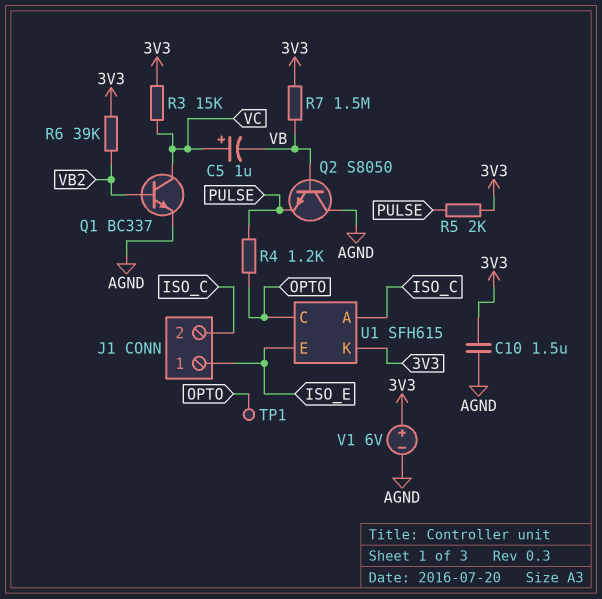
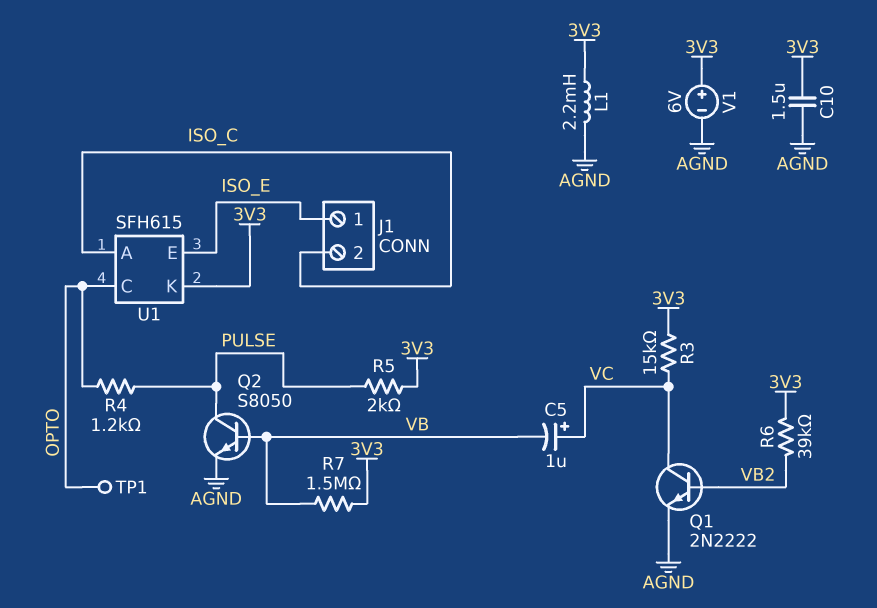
L1: none -> 2.2mH (3V3, AGND)
Q1: NPN BC337 (B VB2, C VC, E AGND) -> NPN 2N2222 (B VB2, C VC, E AGND)
Q2: NPN S8050 (B VB, C AGND, E PULSE) -> NPN S8050 (B VB, C PULSE, E AGND)

